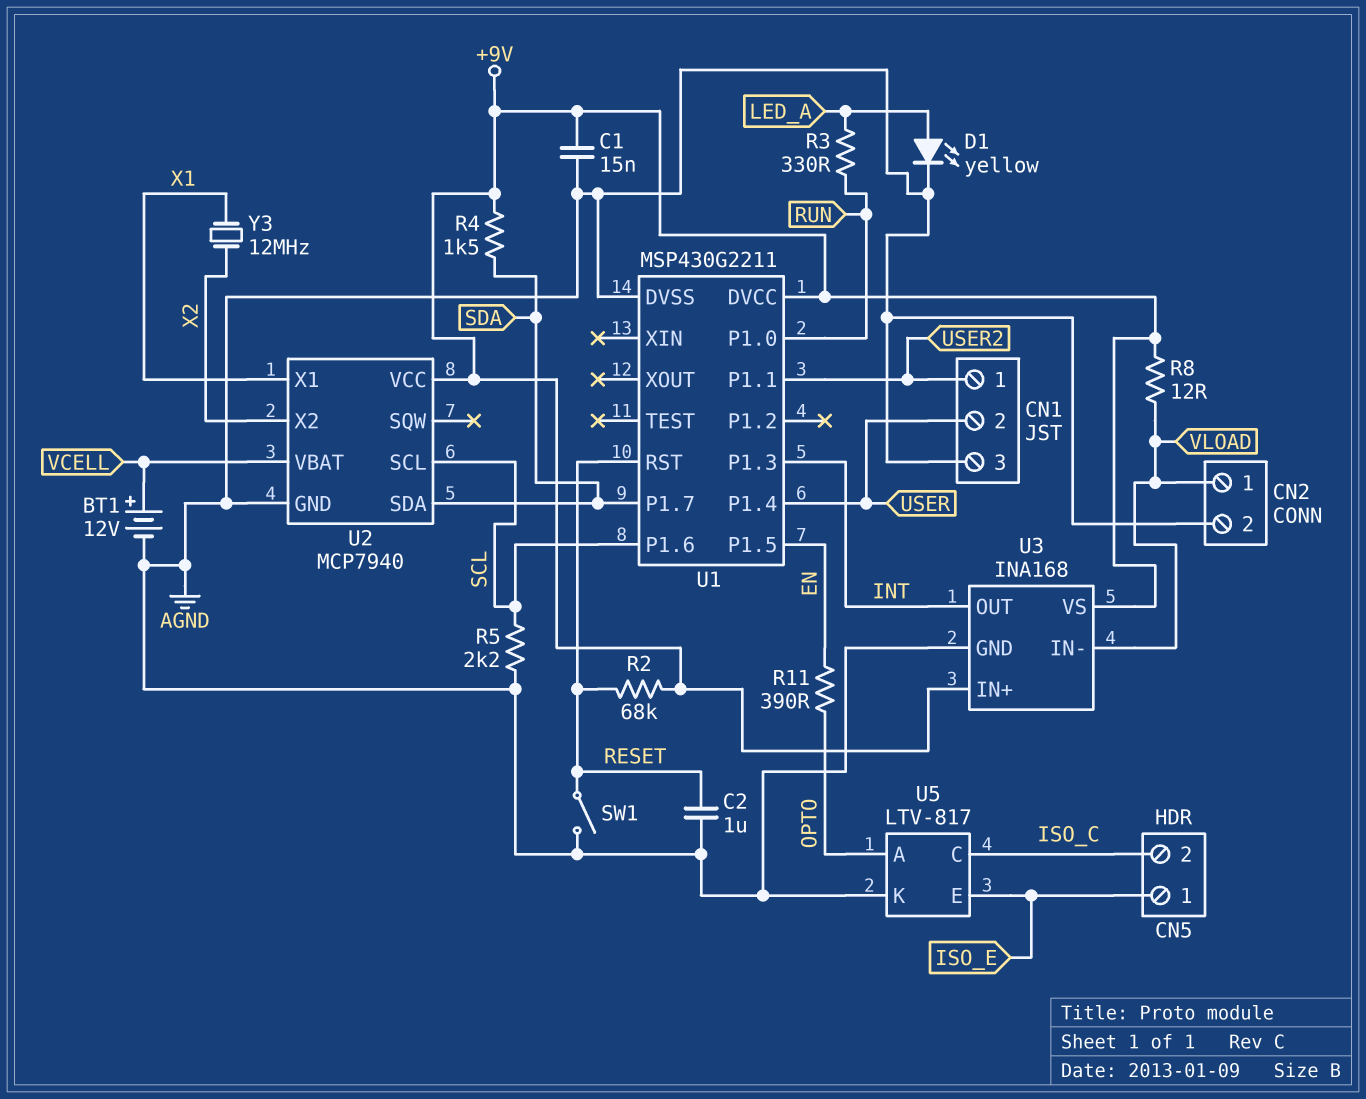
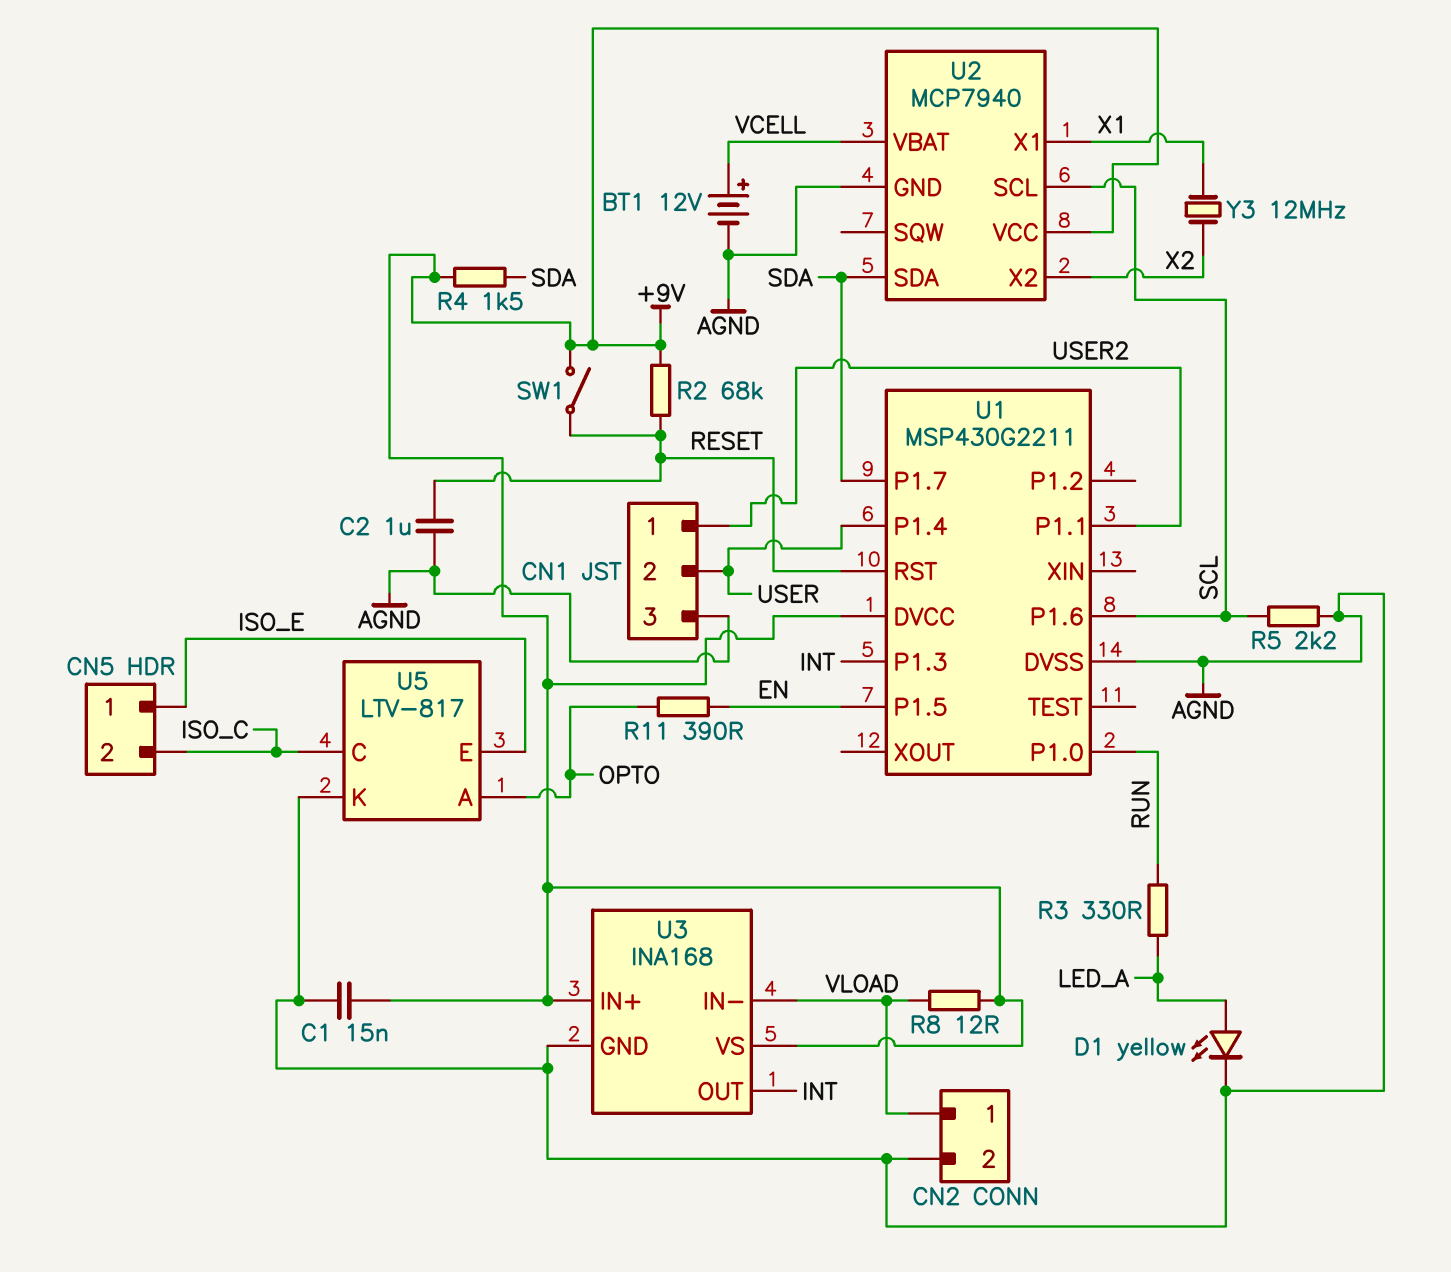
SW1: switch (AGND, RESET) -> switch (+9V, RESET)

